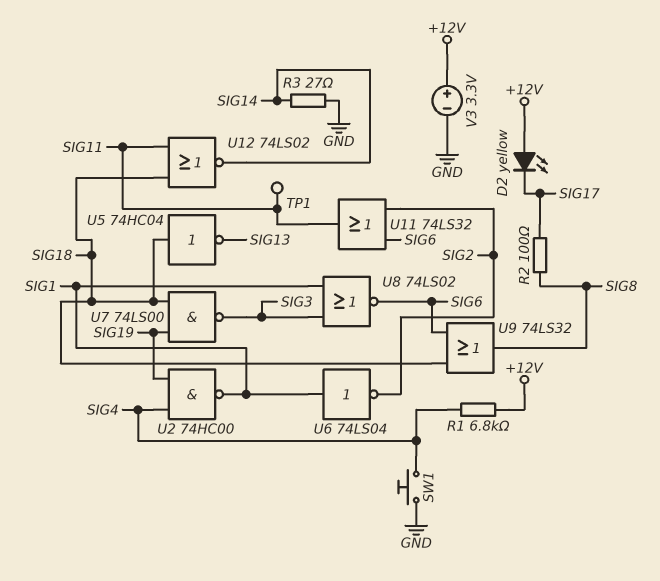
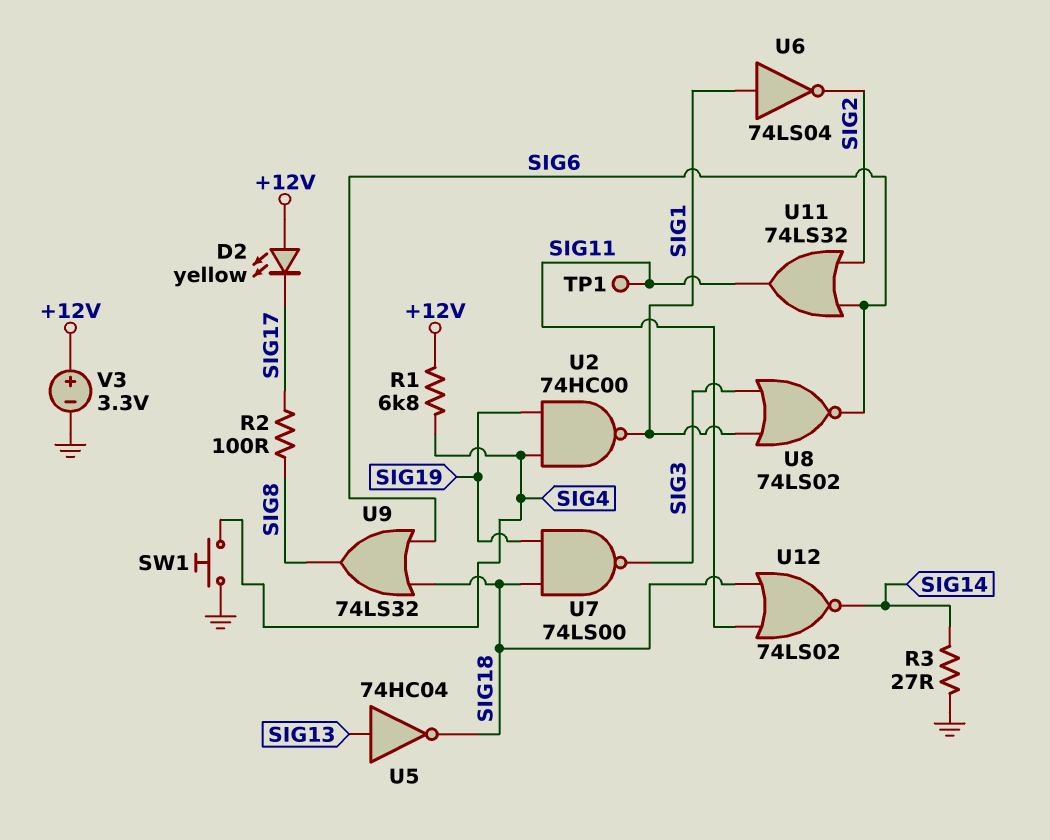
U5: NOT 74HC04 (in SIG18, out SIG13) -> NOT 74HC04 (in SIG13, out SIG18)

